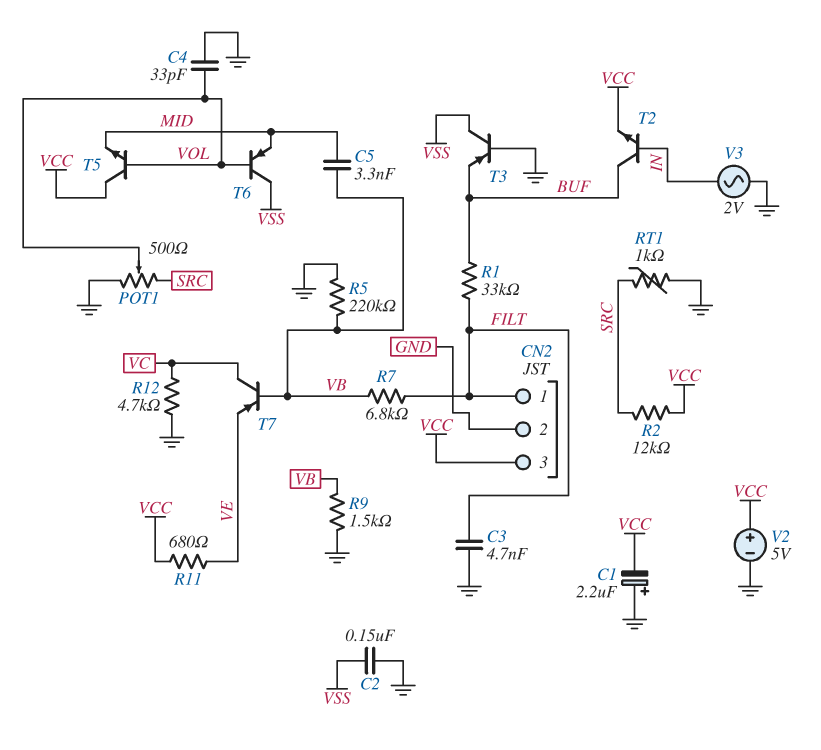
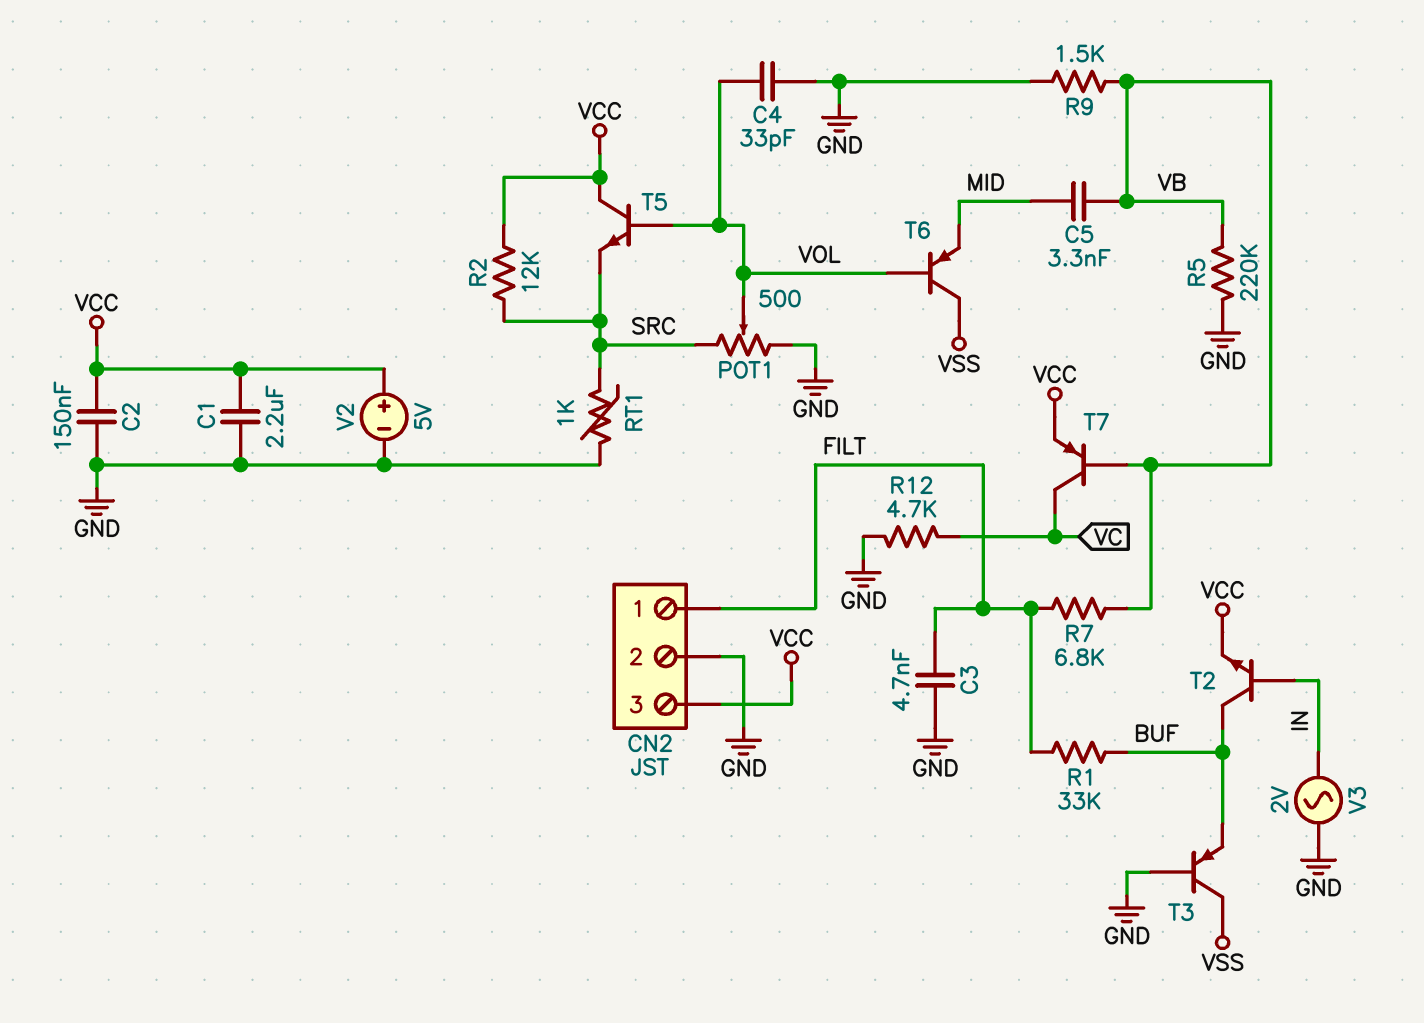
C1: 2.2uF (plus GND, minus VCC) -> 2.2uF (GND, VCC)
C2: 150nF (GND, VSS) -> 150nF (GND, VCC)
R11: 680 (VCC, VE) -> none
T5: NPN (B VOL, C VCC, E MID) -> NPN (B VOL, C VCC, E SRC)
T7: PNP (B VB, C VC, E VE) -> PNP (B VB, C VC, E VCC)

